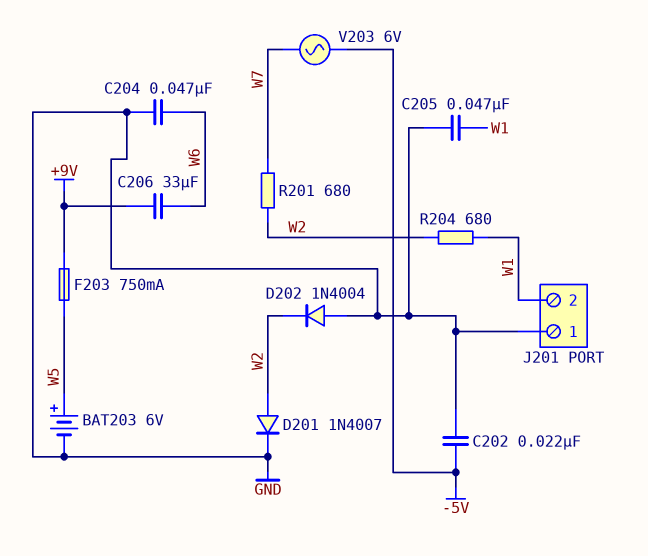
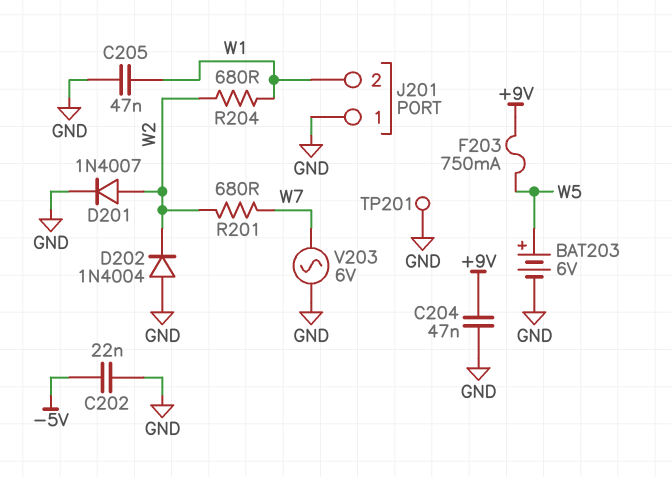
C204: 47nF (GND, W6) -> 47nF (+9V, GND)
C206: 33uF (+9V, W6) -> none
TP201: none -> test point (GND)
V203: AC 6V (-5V, W7) -> AC 6V (GND, W7)

